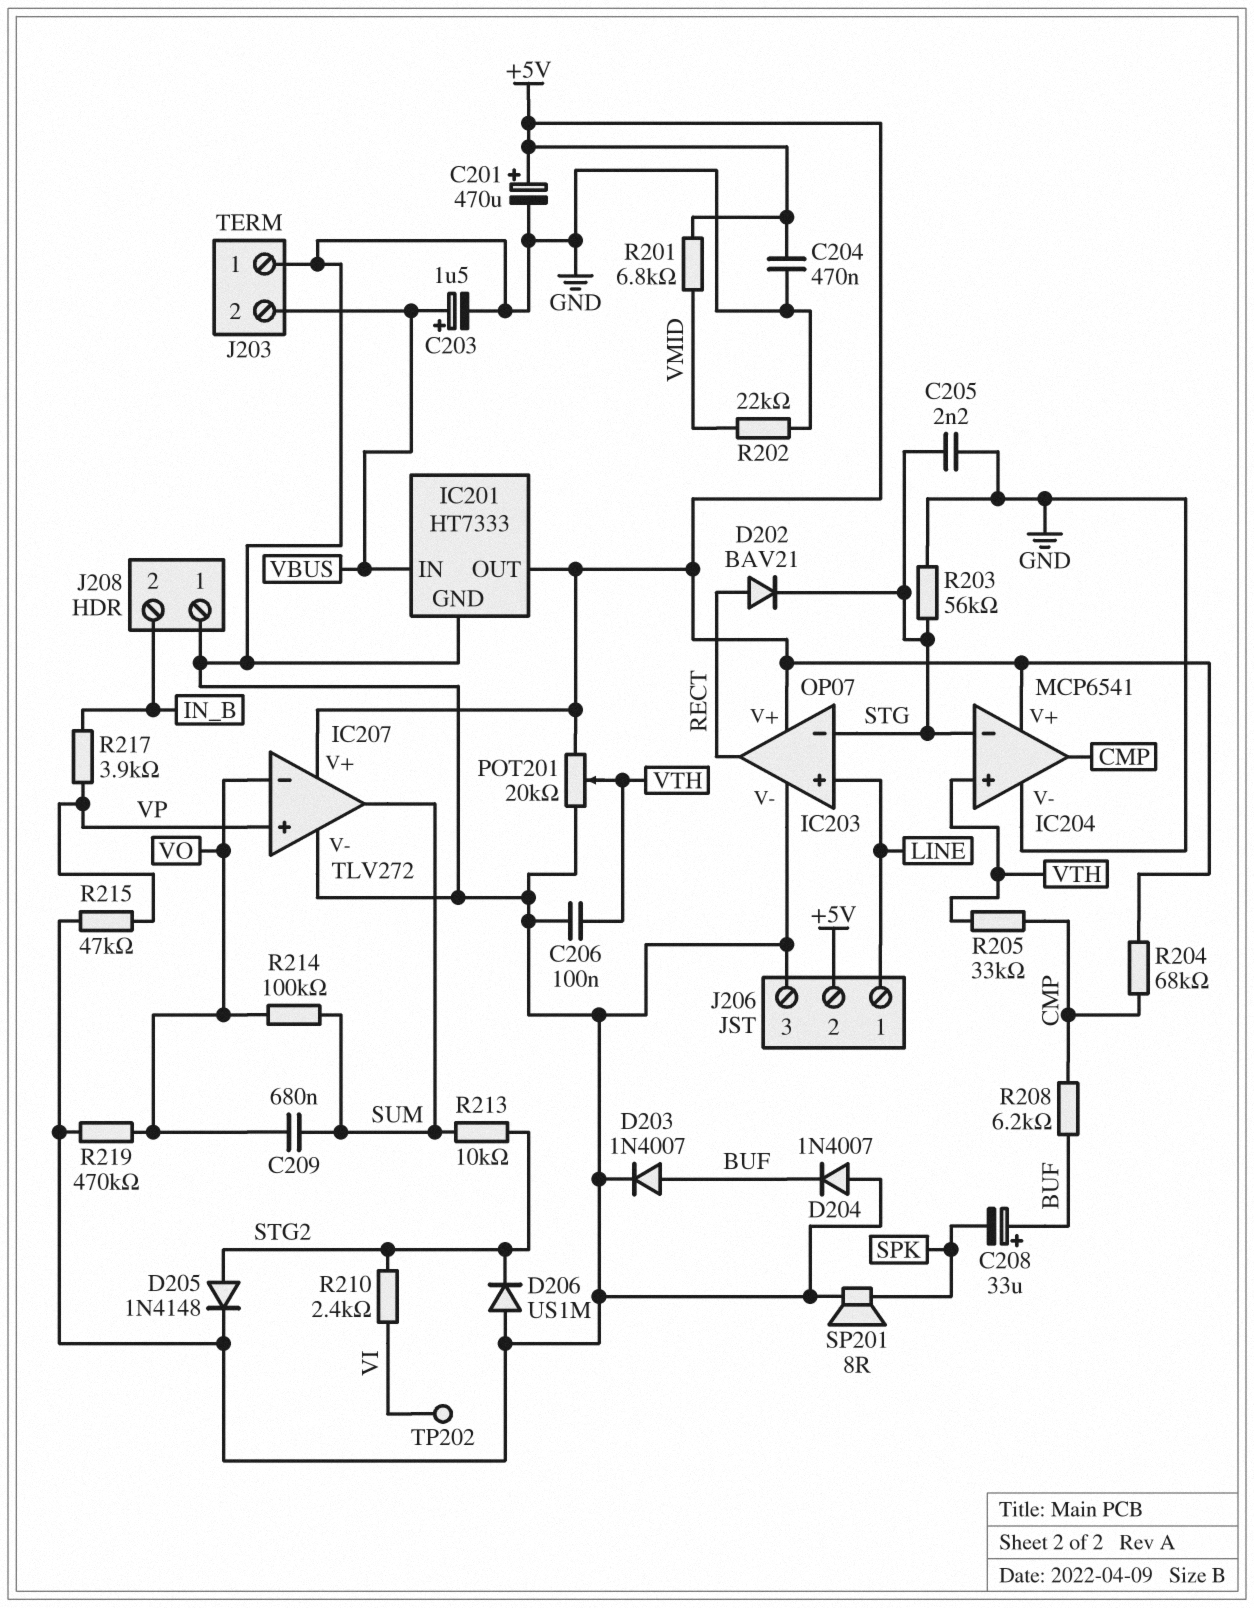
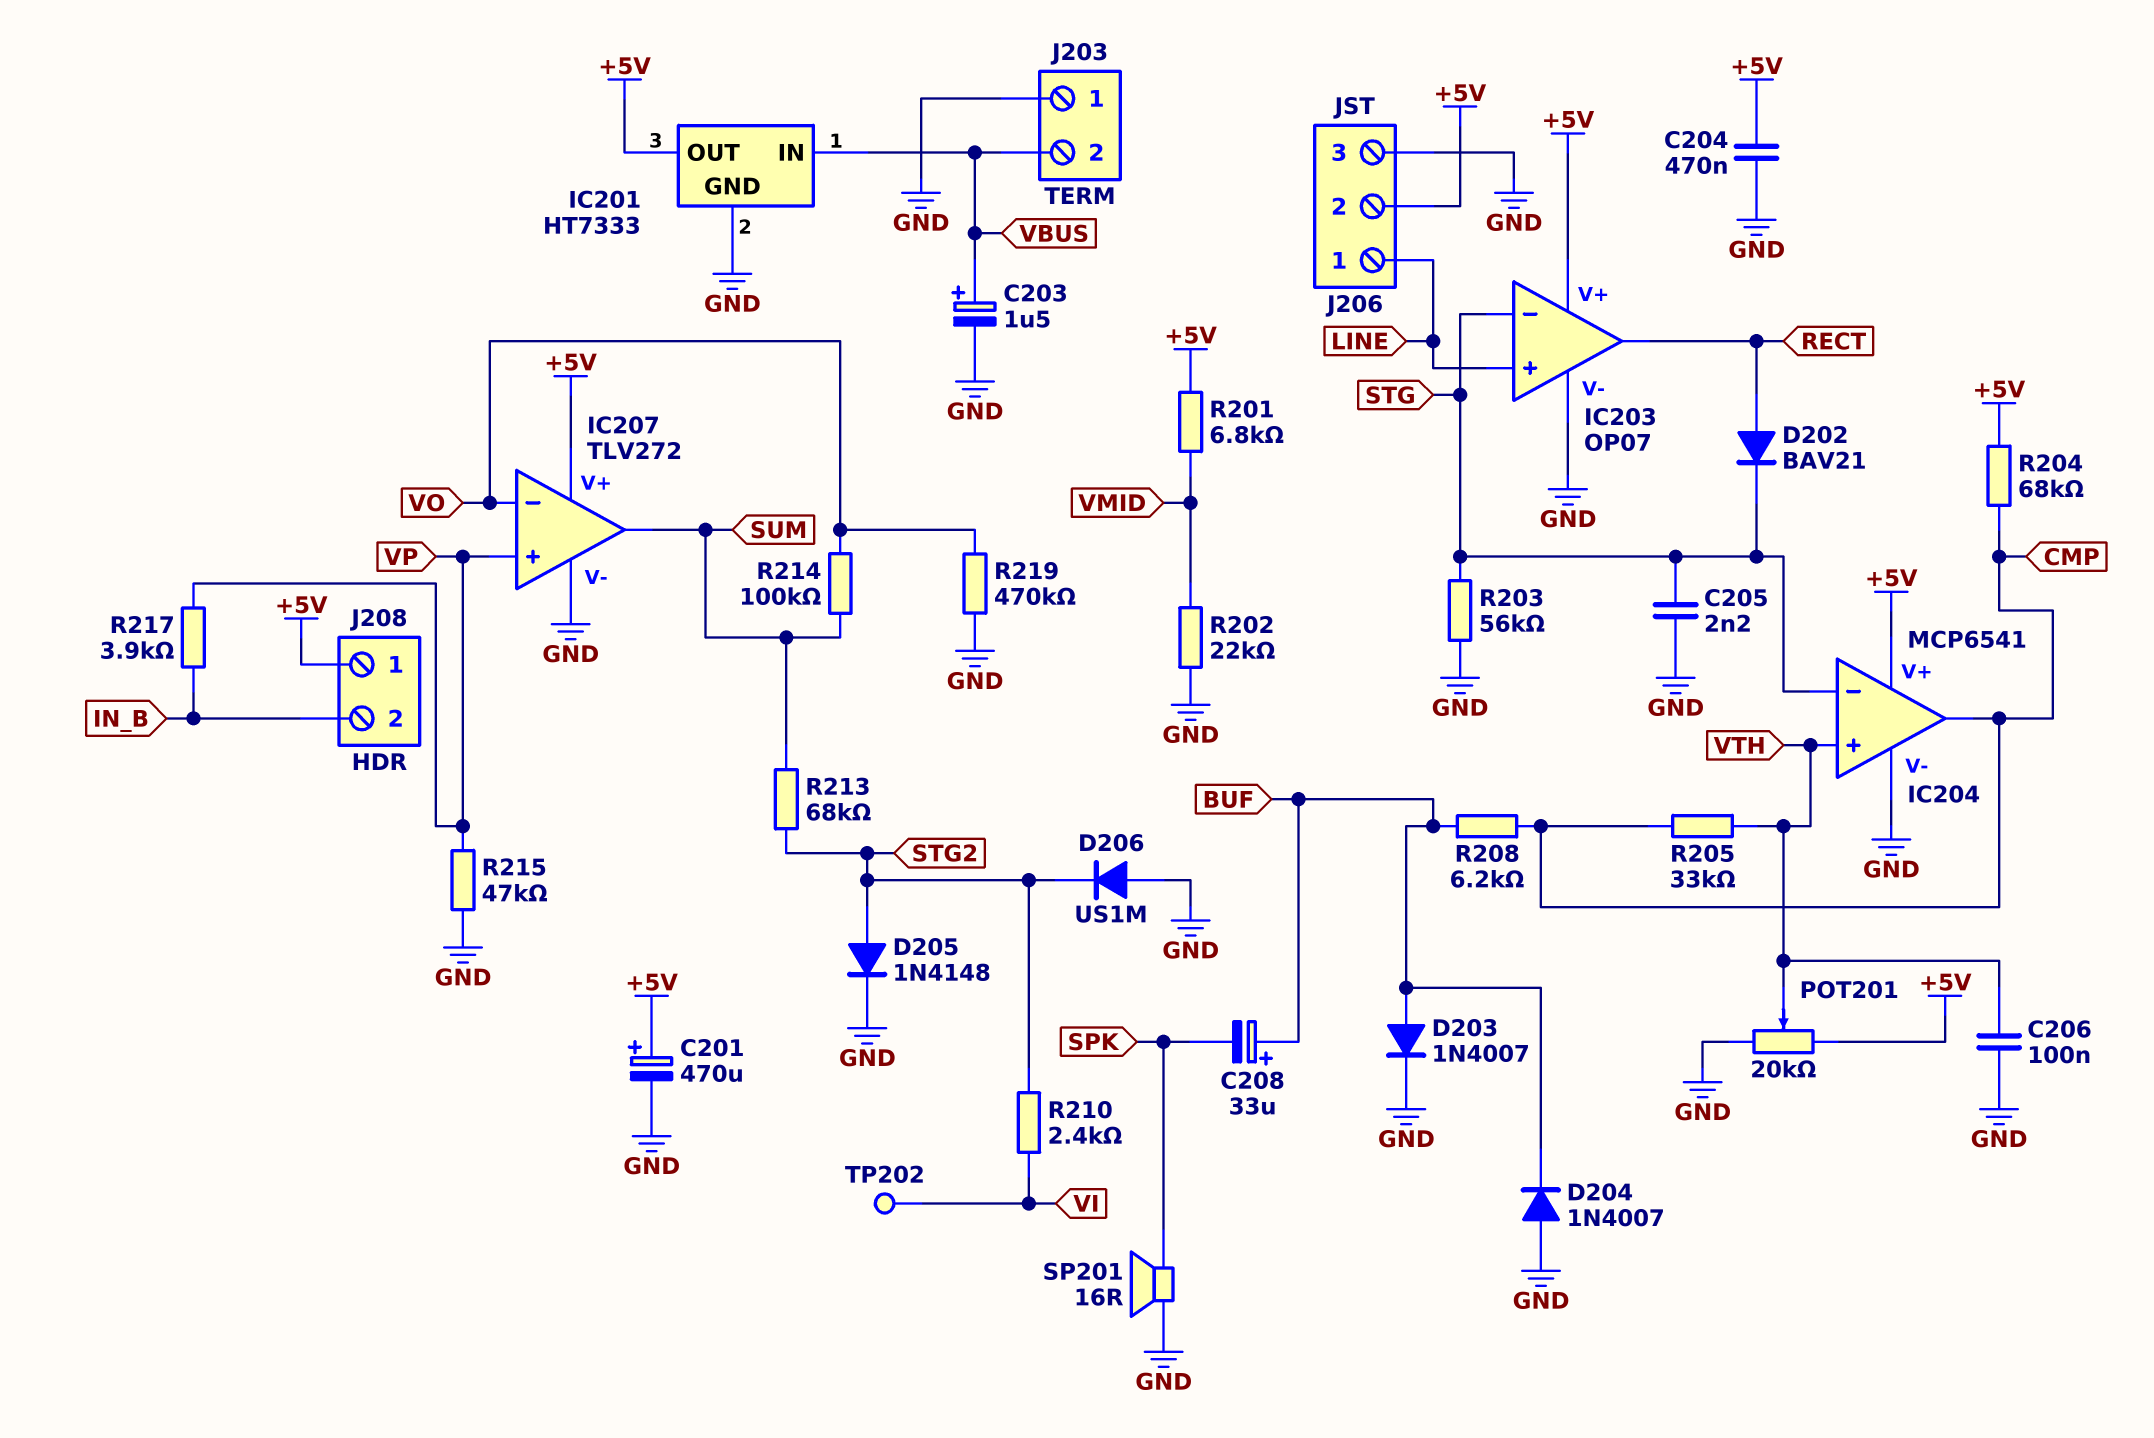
C209: 680nF (SUM, VO) -> none
J208 pin 1: GND -> +5V
R213: 10k (STG2, SUM) -> 68k (STG2, SUM)
SP201: speaker 8R (GND, SPK) -> speaker 16R (GND, SPK)

